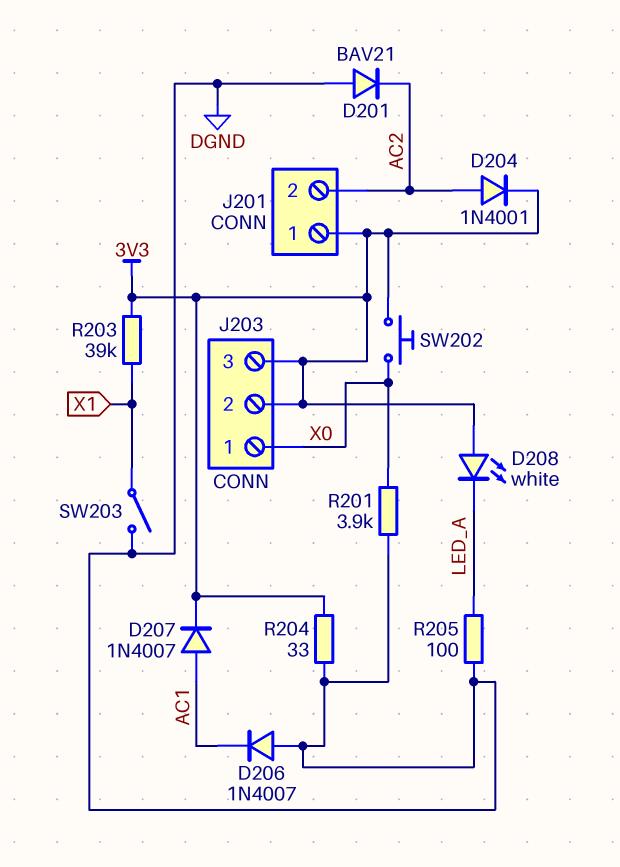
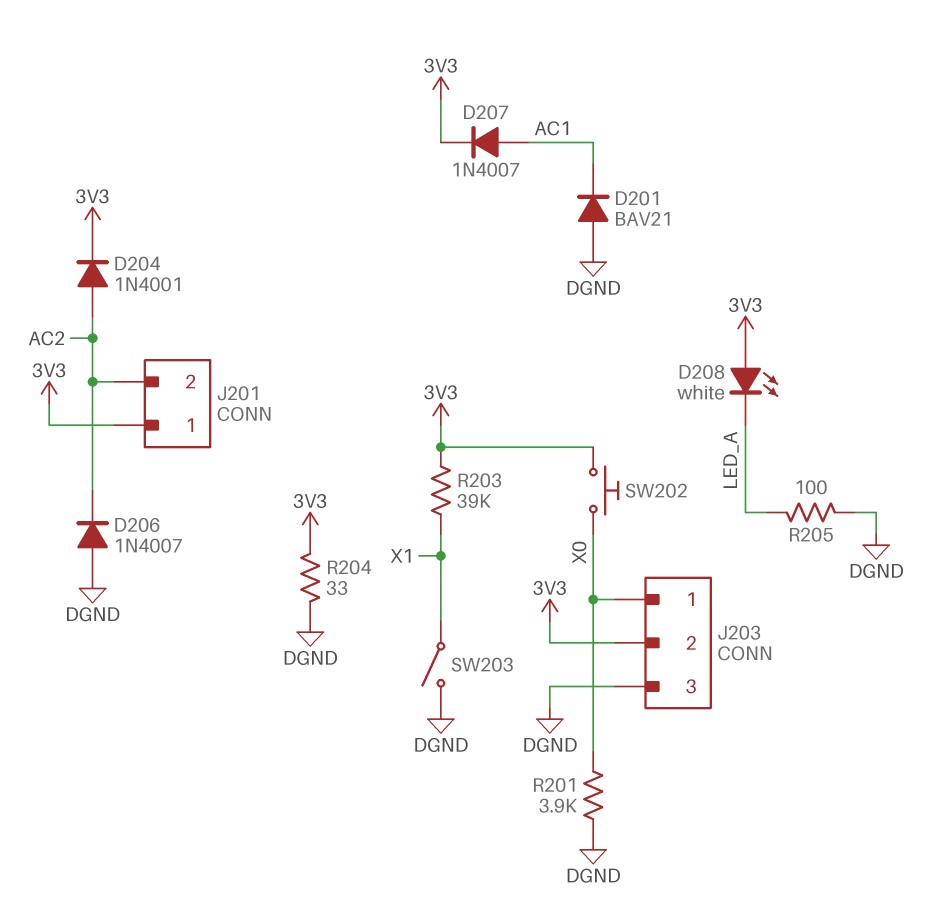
D201: diode BAV21 (A DGND, K AC2) -> diode BAV21 (A DGND, K AC1)
D206: diode 1N4007 (A DGND, K AC1) -> diode 1N4007 (A DGND, K AC2)
J203 pin 3: 3V3 -> DGND

